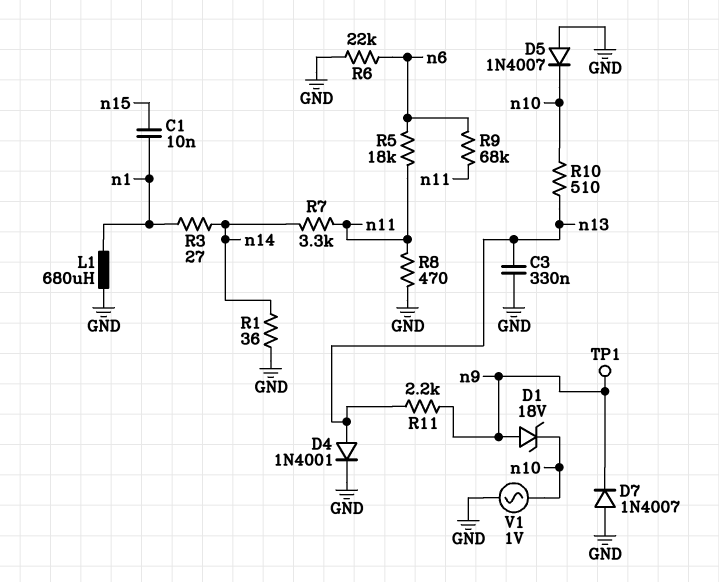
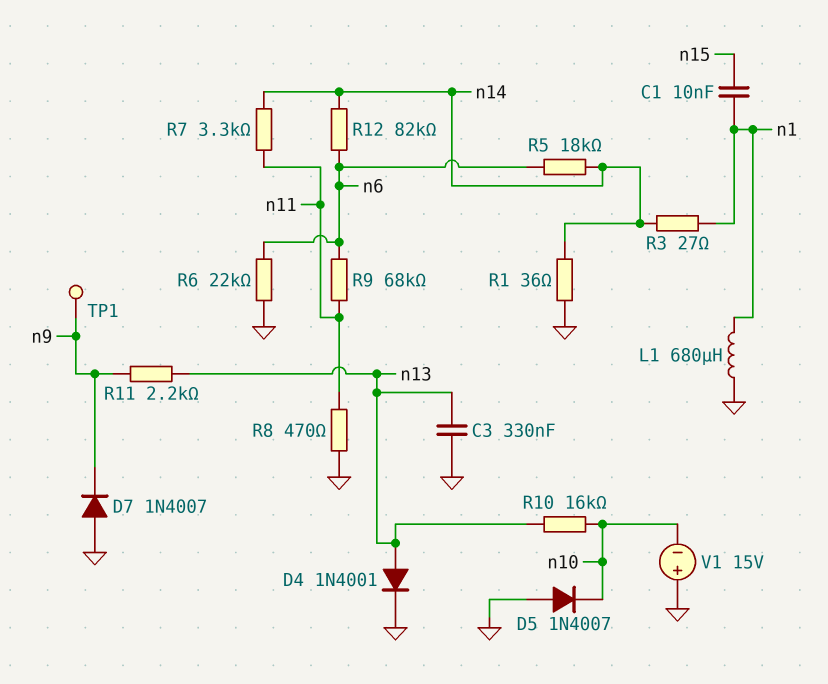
D1: zener 18V (A n9, K n10) -> none
R5: 18k (n6, n11) -> 18k (n6, n14)
R10: 510 (n10, n13) -> 16k (n10, n13)
R12: none -> 82k (n6, n14)
V1: AC 1V (GND, n10) -> 15V (plus GND, minus n10)

